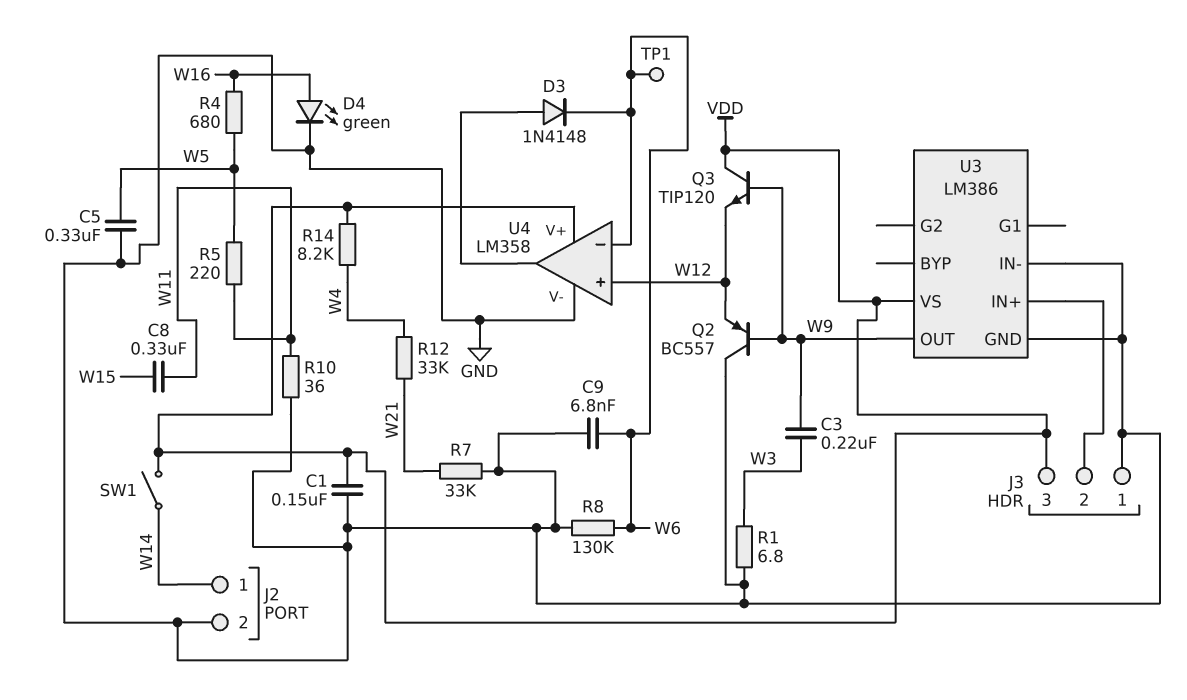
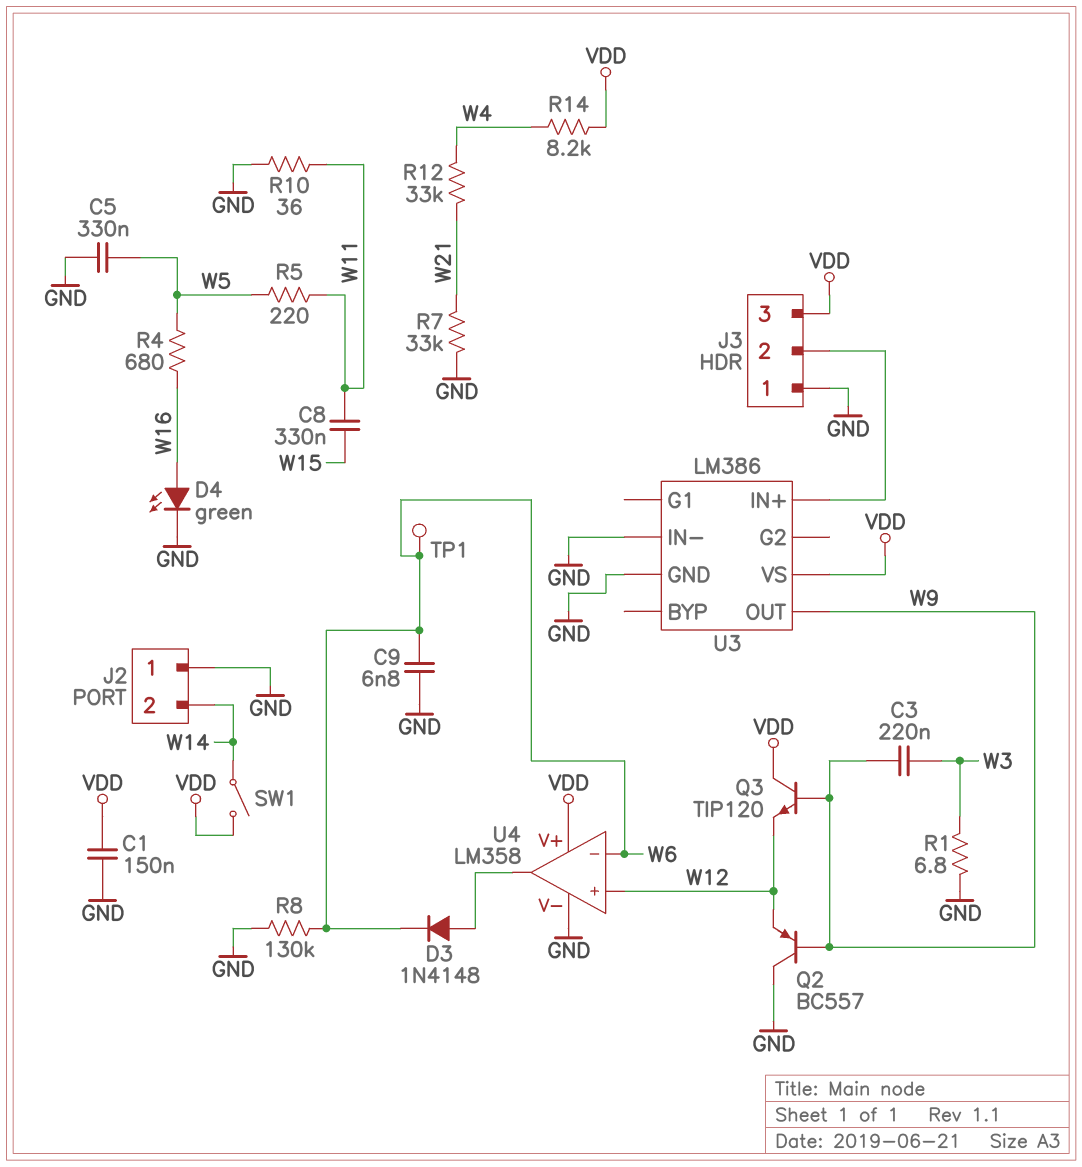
J2 pin 1: W14 -> GND
J2 pin 2: GND -> W14

